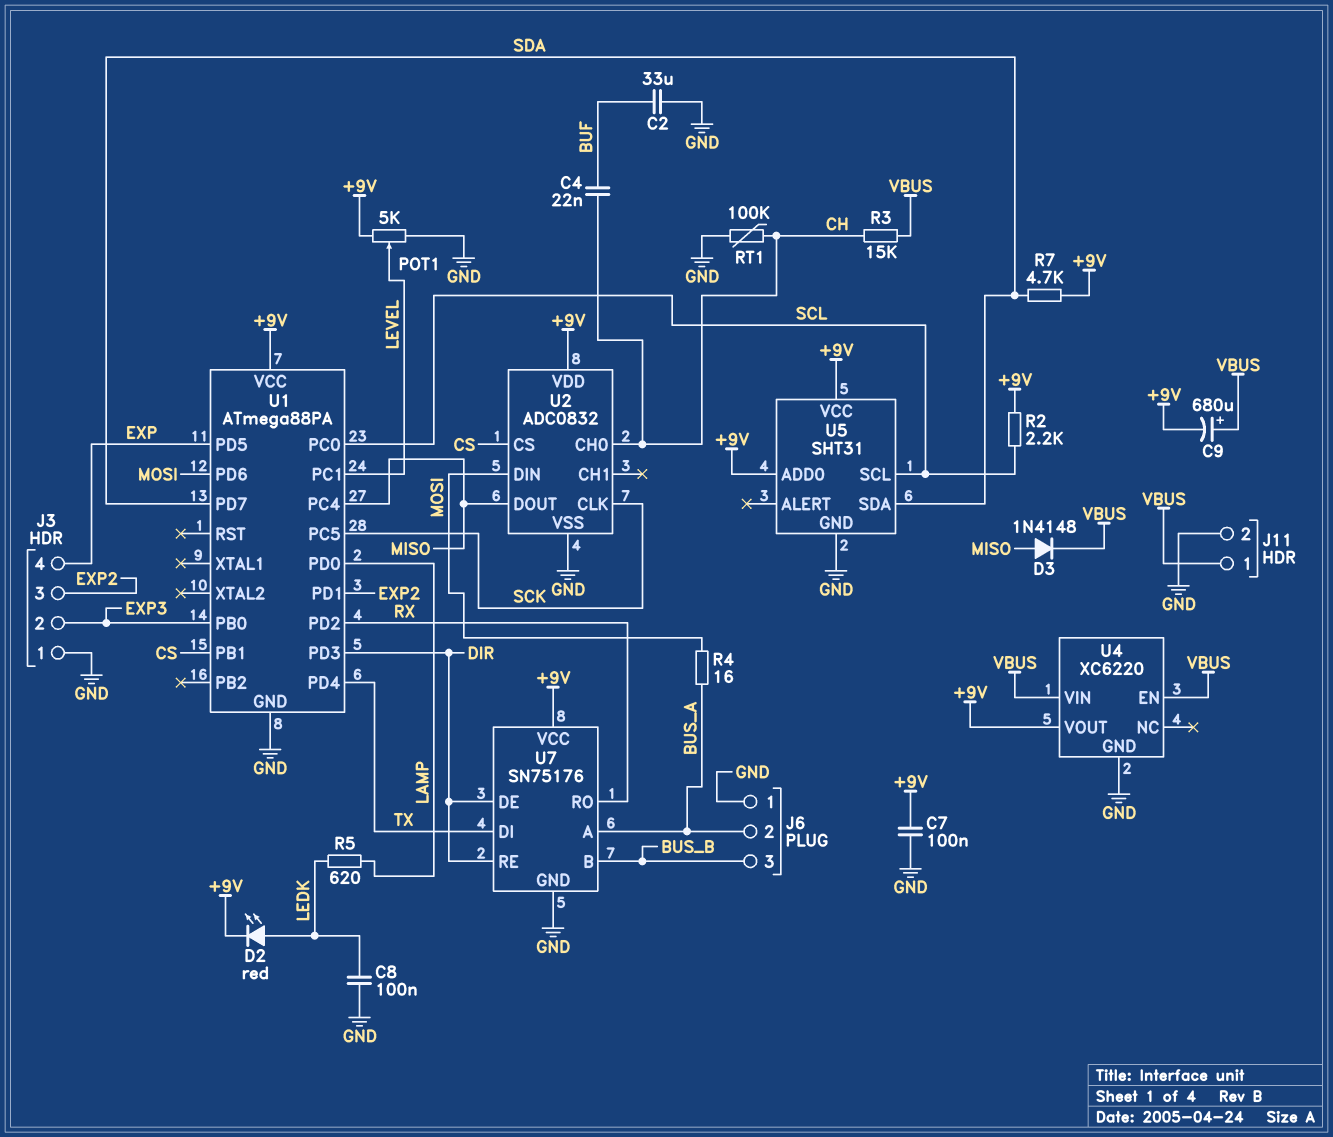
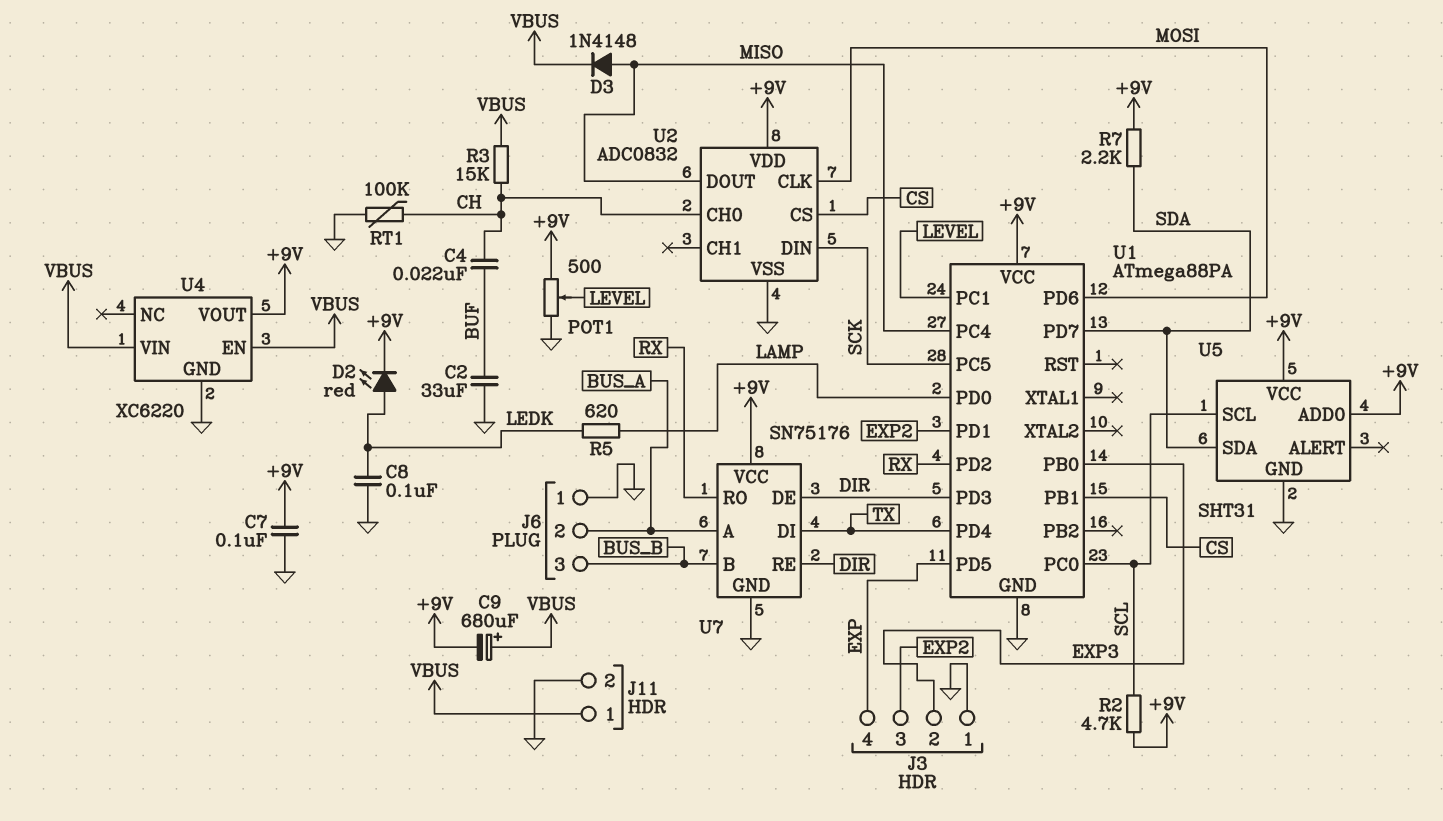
POT1: 5k (+9V, GND, wiper LEVEL) -> 500 (+9V, GND, wiper LEVEL)
R2: 2.2k (+9V, SCL) -> 4.7k (+9V, SCL)
R4: 16 (BUS_A, MOSI) -> none
R7: 4.7k (+9V, SDA) -> 2.2k (+9V, SDA)
U2 pin CLK: SCK -> MOSI
U2 pin DIN: MOSI -> SCK

